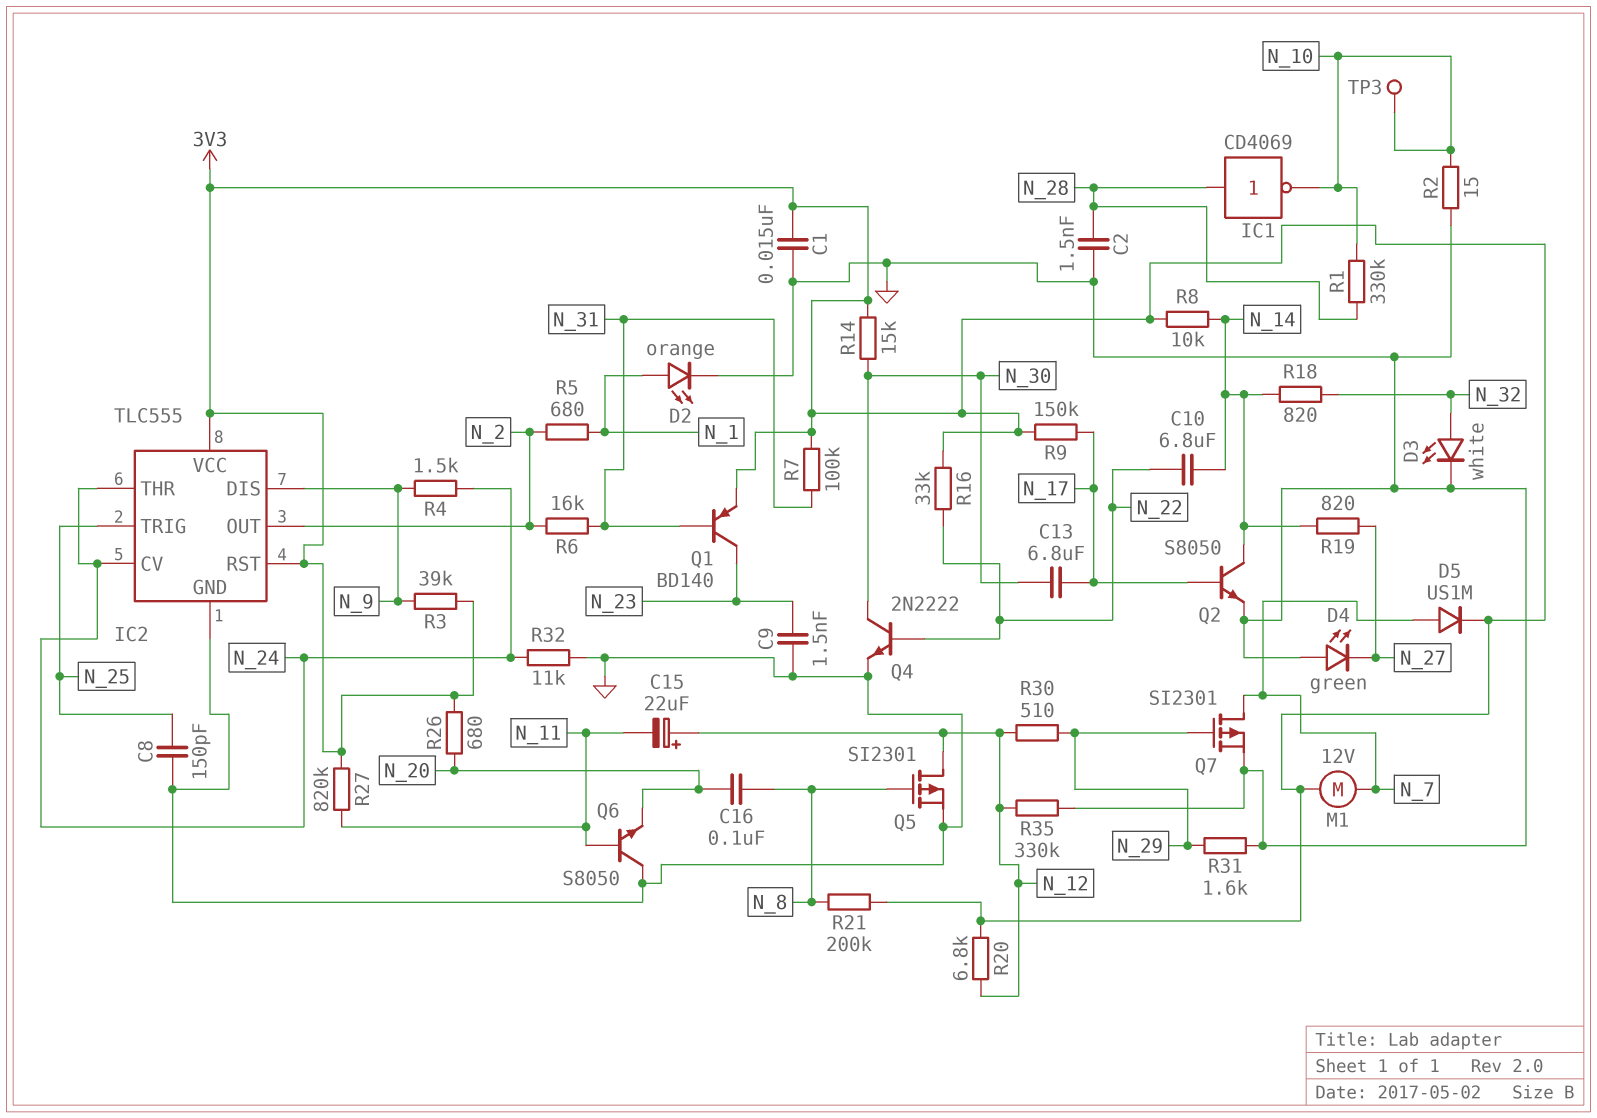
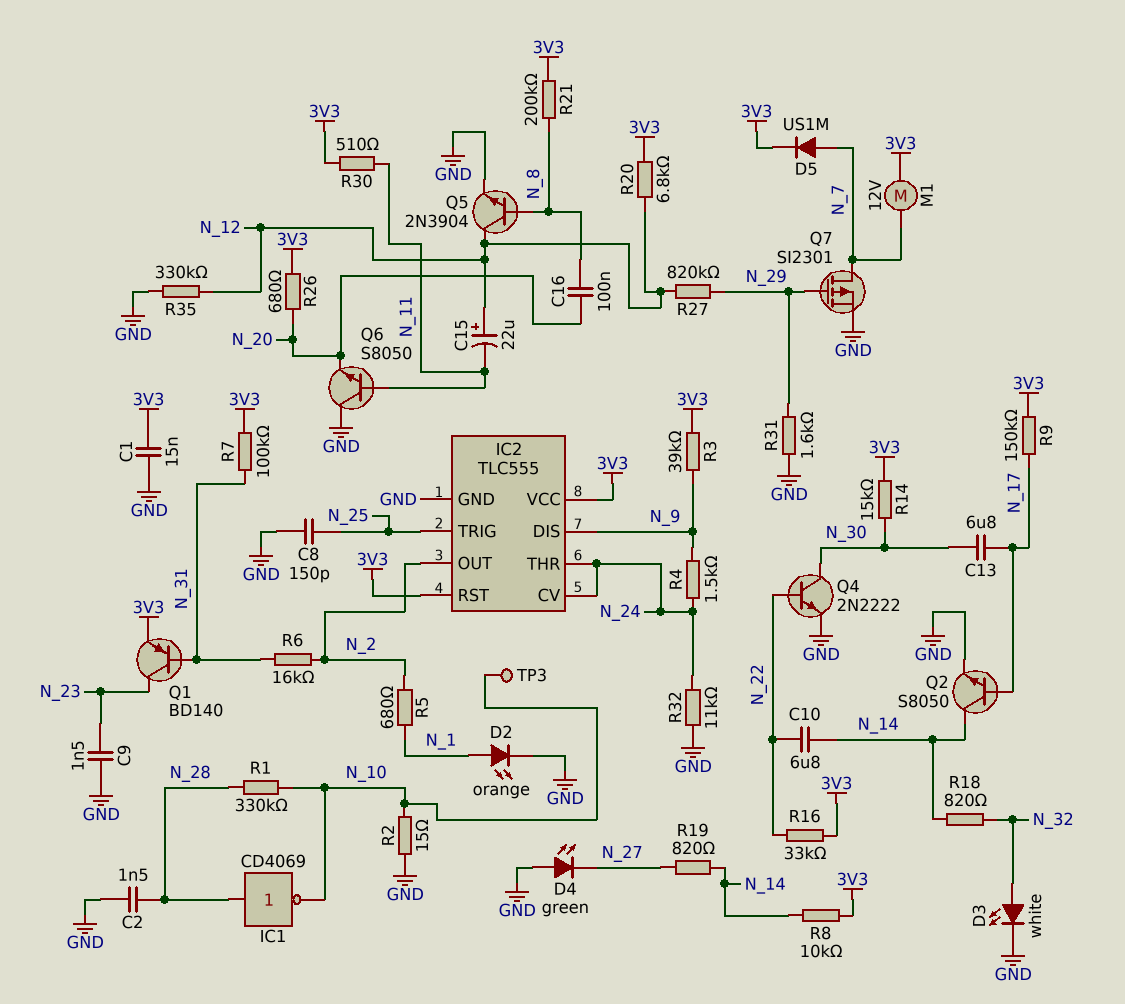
Q5: PMOS SI2301 (G N_8, D N_12, S GND) -> NPN 2N3904 (B N_8, C N_12, E GND)
R27: 820k (3V3, N_11) -> 820k (N_12, N_29)
R30: 510 (N_12, N_29) -> 510 (3V3, N_11)

